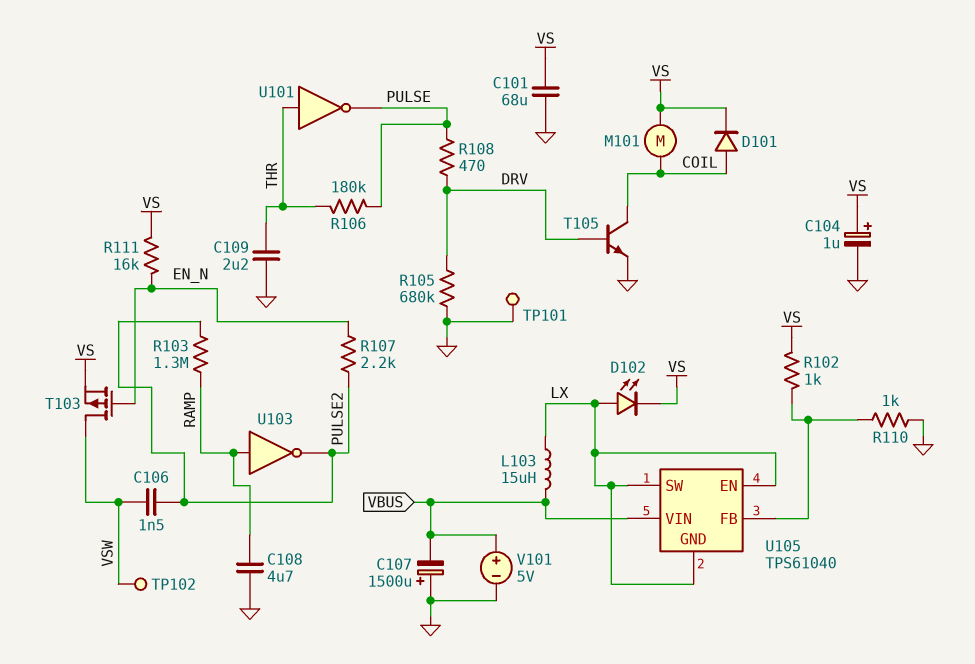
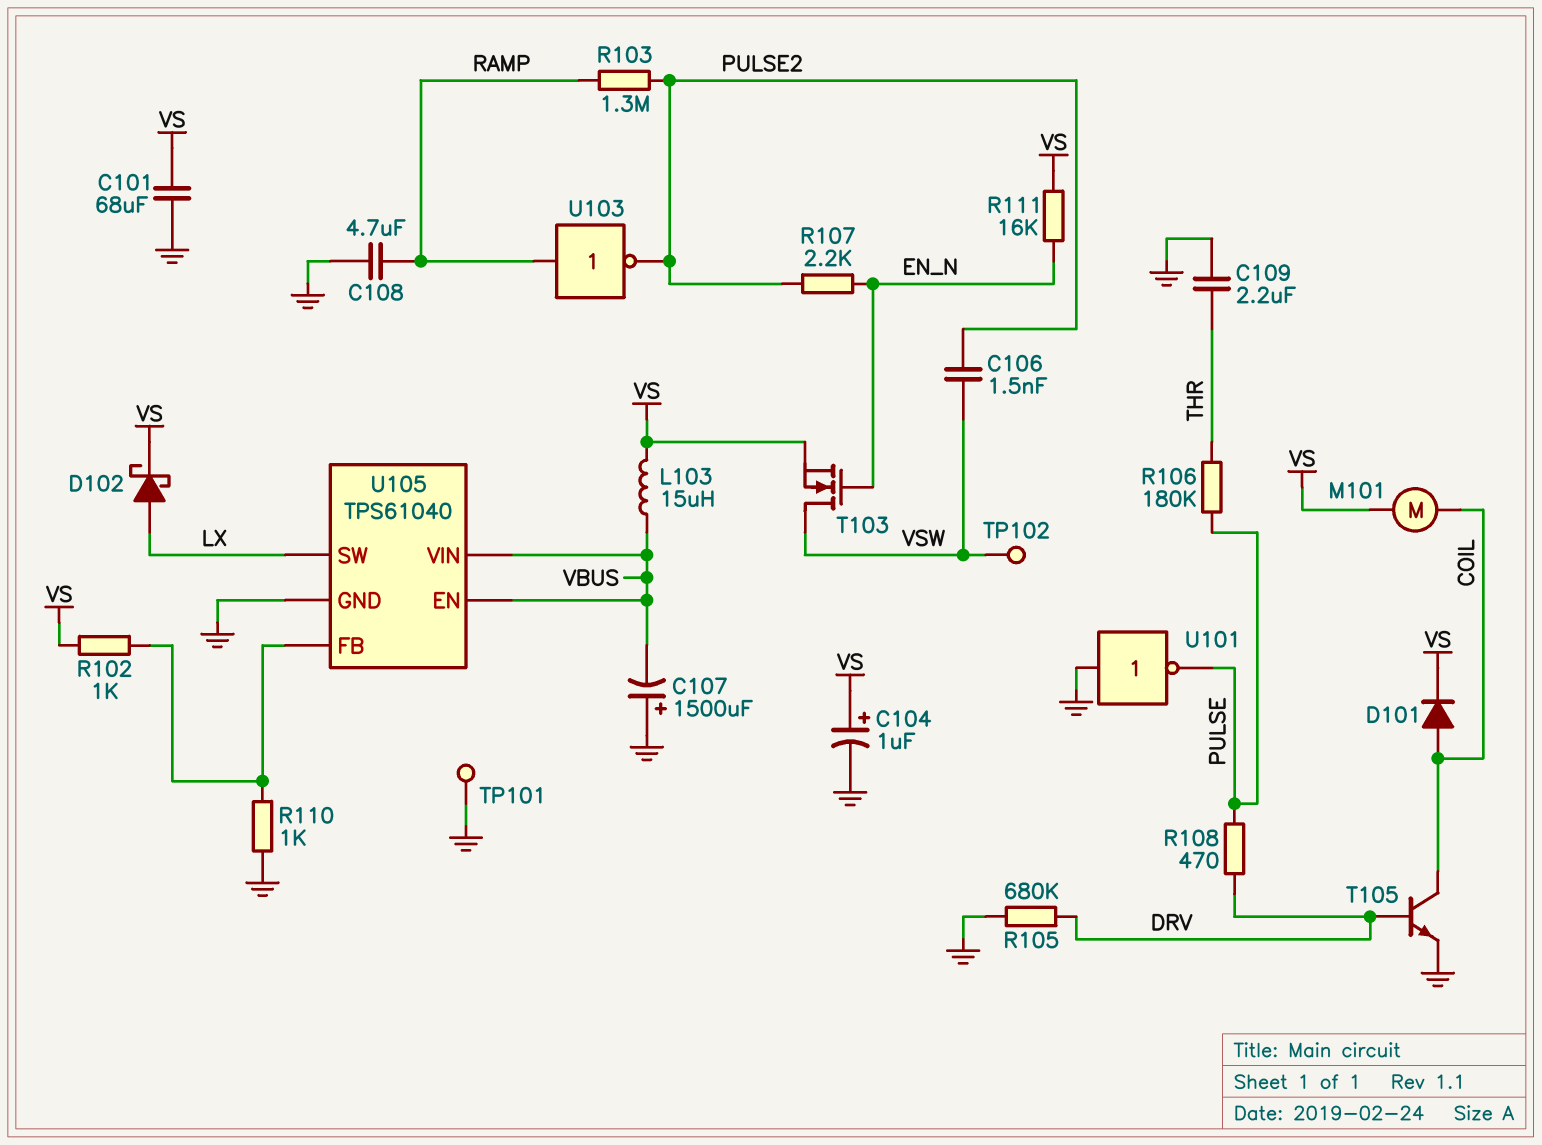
D102: LED (A LX, K VS) -> schottky (A LX, K VS)
L103: 15uH (LX, VBUS) -> 15uH (VBUS, VS)
T103: PMOS (G EN_N, D VSW, S VS) -> NMOS (G EN_N, D VSW, S VS)
U101: NOT (in THR, out PULSE) -> NOT (in GND, out PULSE)
U105 pin EN: LX -> VBUS
U105 pin GND: LX -> GND
V101: 5V (plus VBUS, minus GND) -> none

